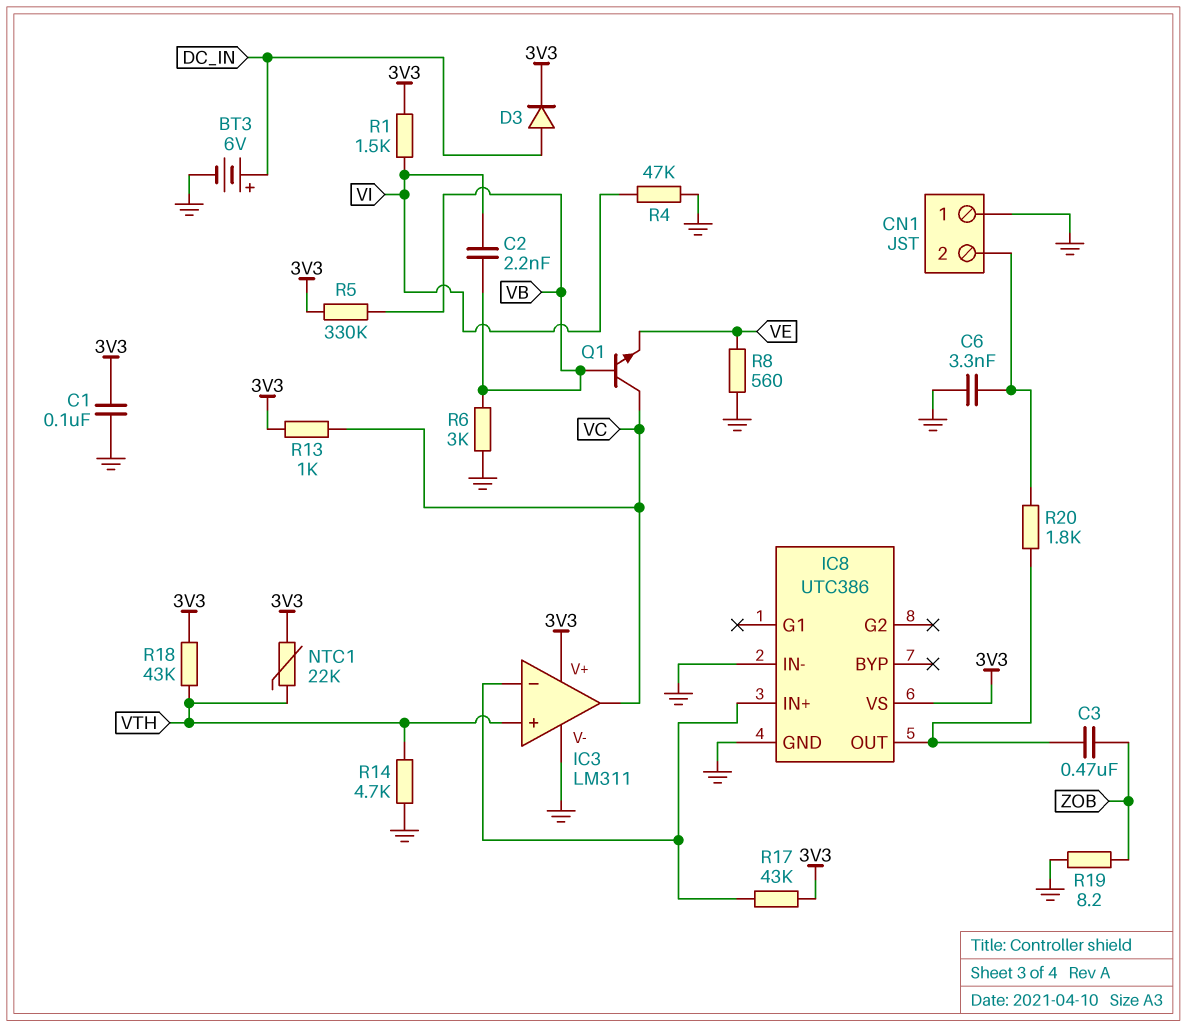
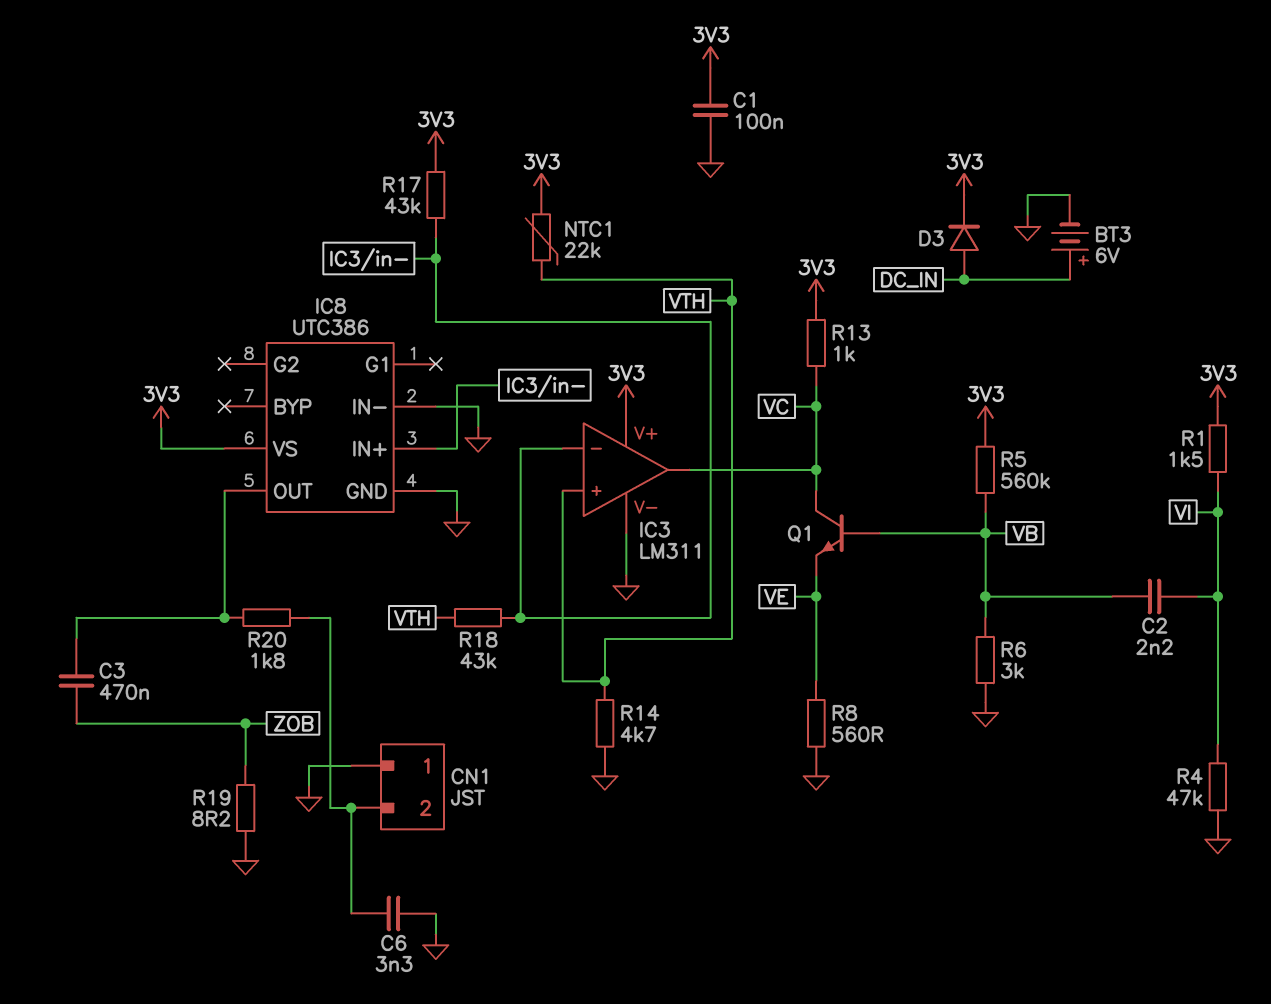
R5: 330k (3V3, VB) -> 560k (3V3, VB)
R18: 43k (3V3, VTH) -> 43k (IC3/in-, VTH)

